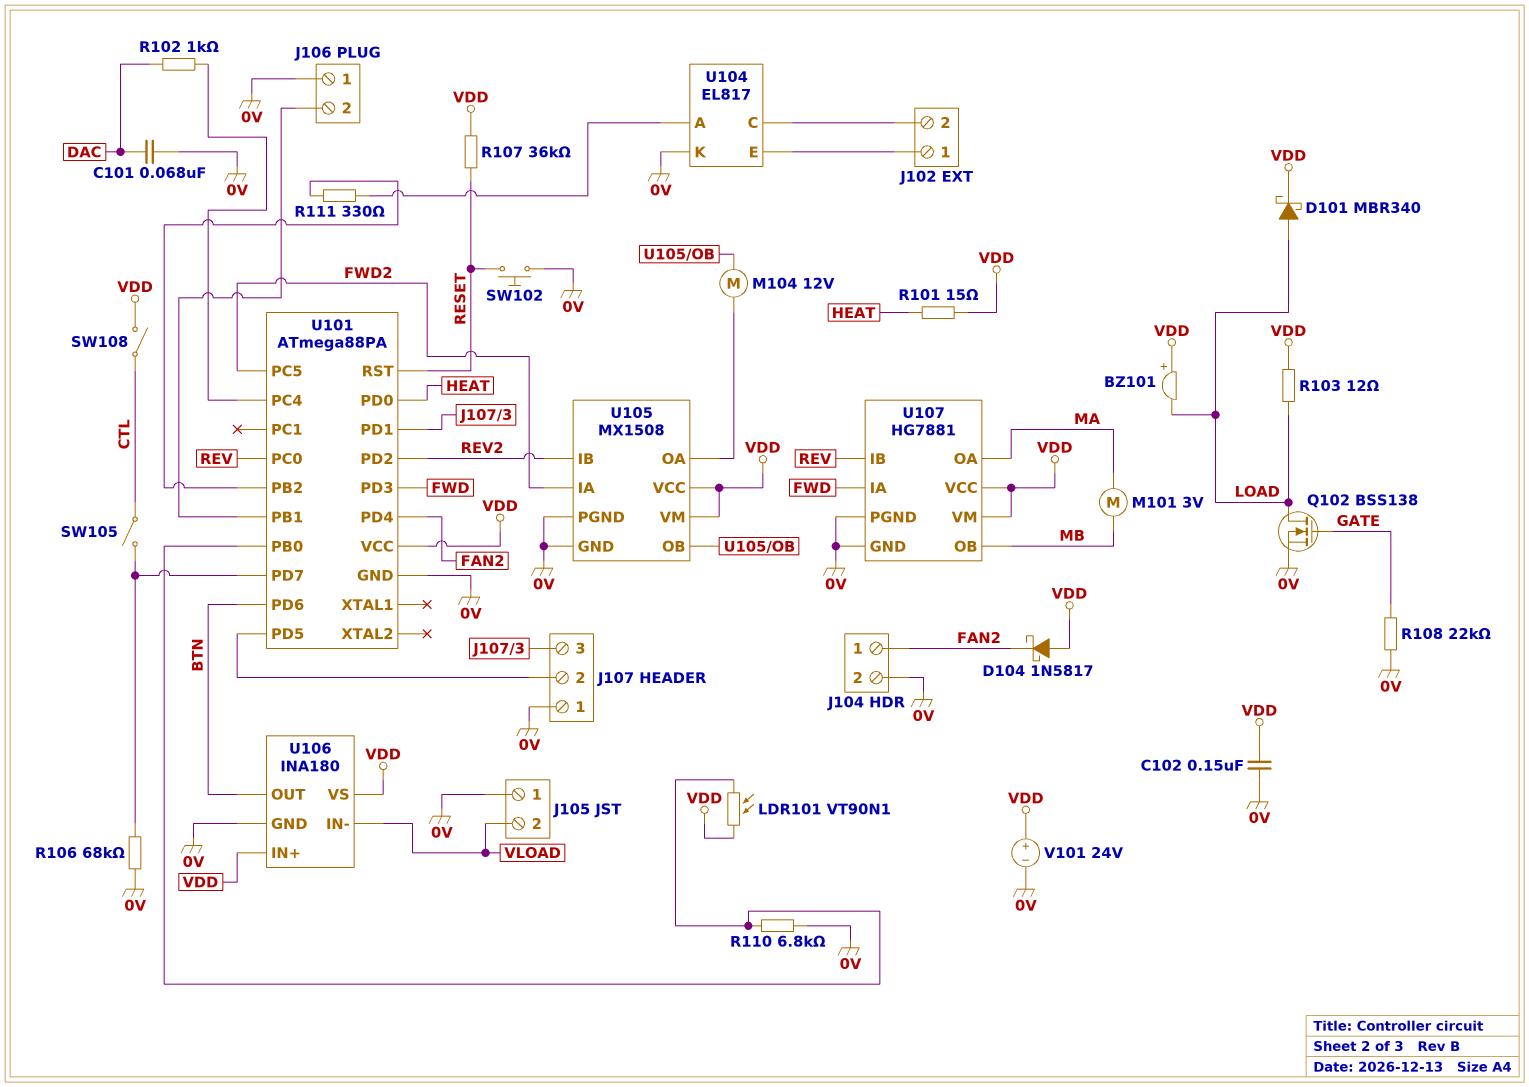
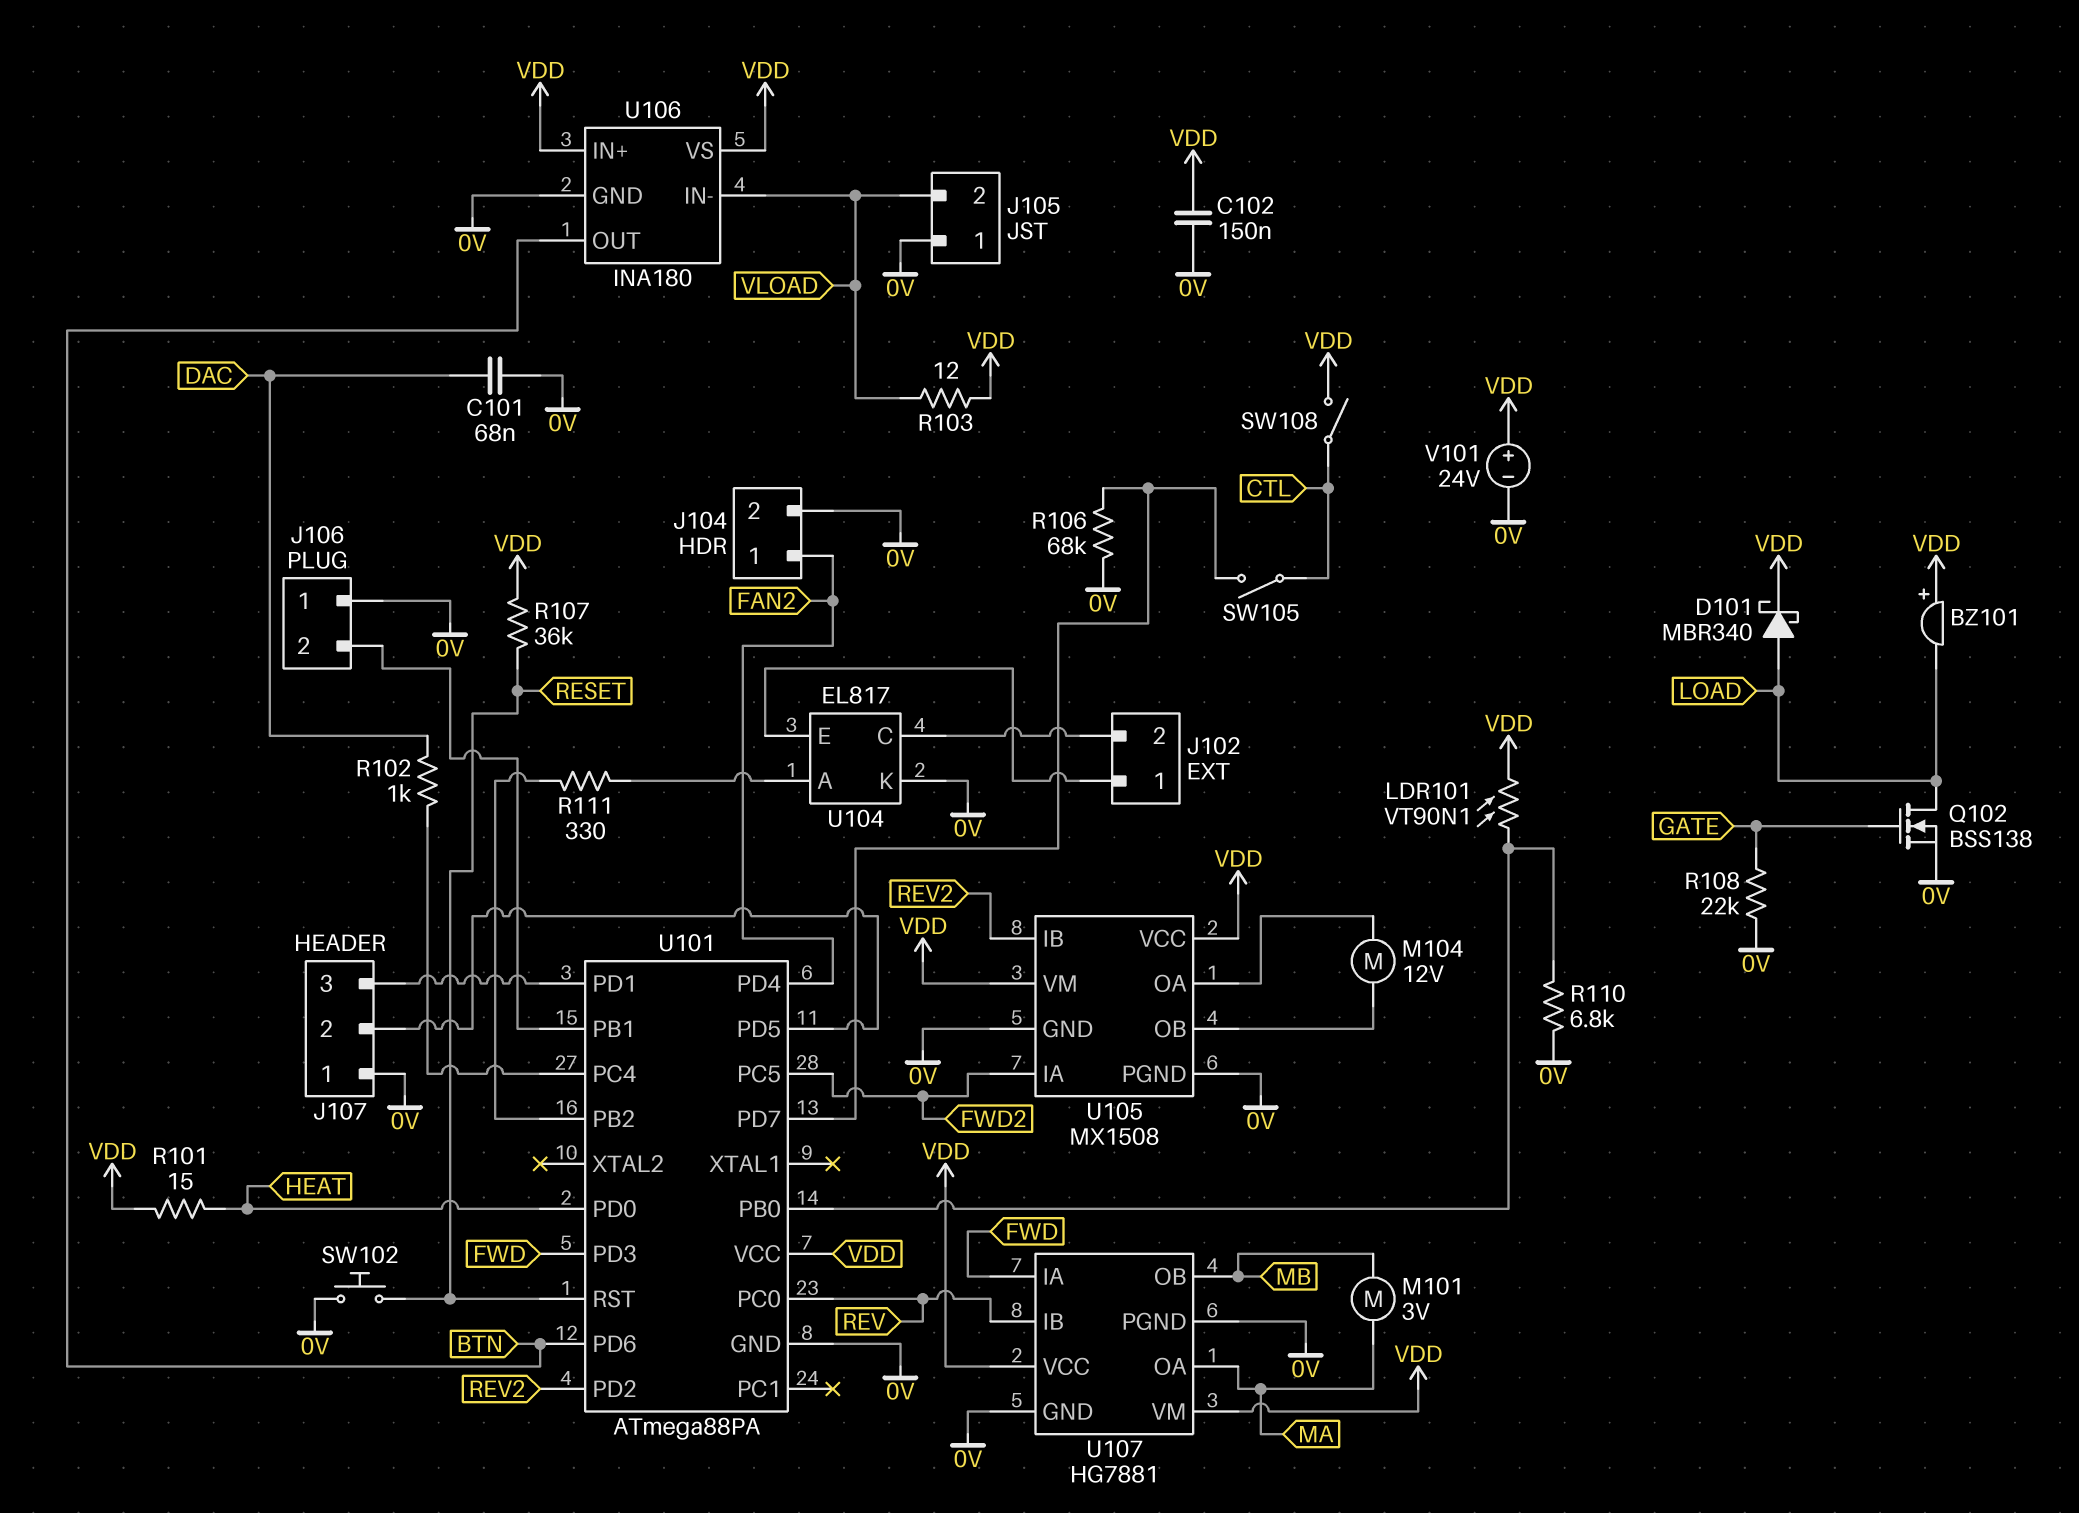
D104: schottky 1N5817 (A VDD, K FAN2) -> none
R103: 12 (LOAD, VDD) -> 12 (VDD, VLOAD)

